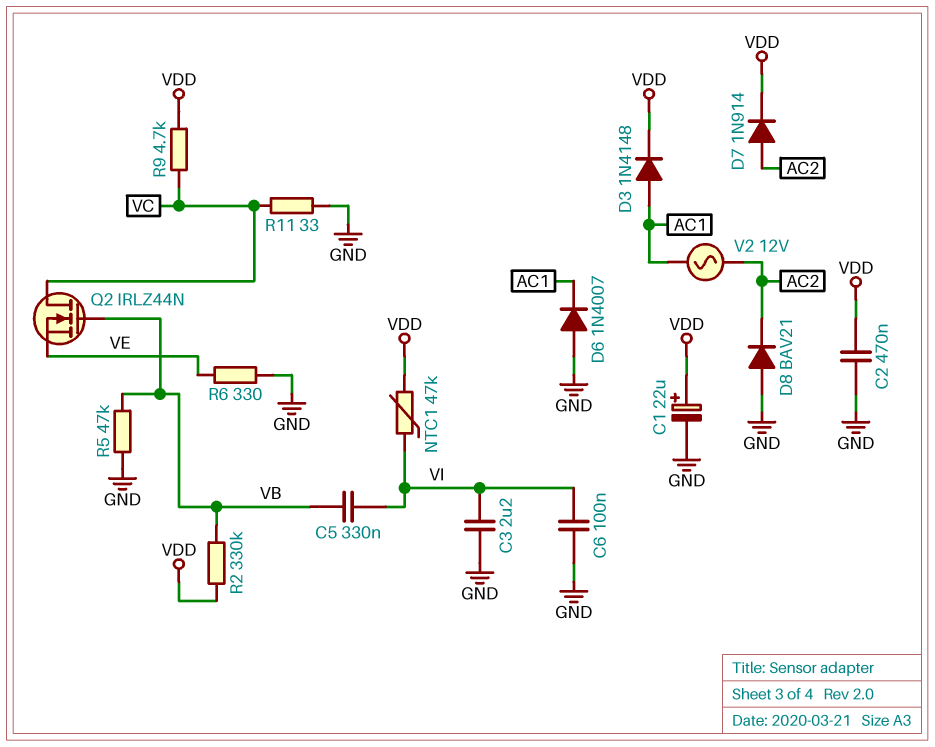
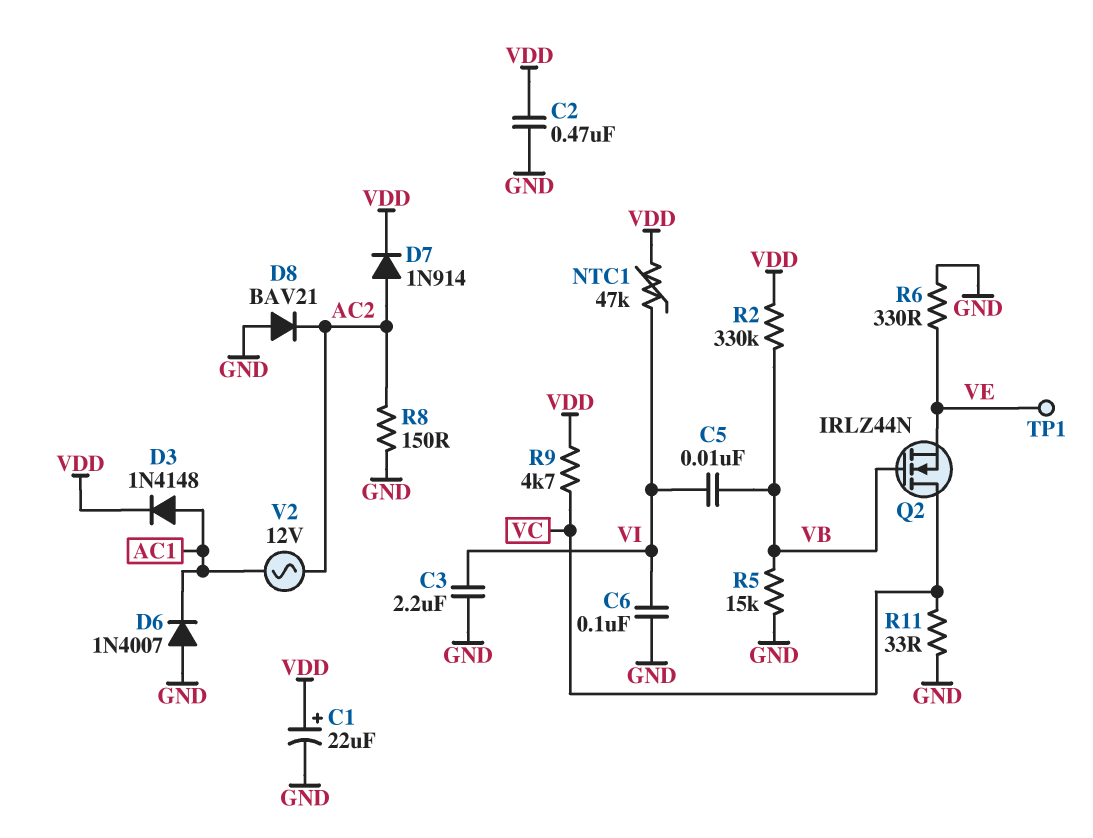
C5: 330nF (VB, VI) -> 10nF (VB, VI)
R5: 47k (GND, VB) -> 15k (GND, VB)
R8: none -> 150 (AC2, GND)
TP1: none -> test point (VE)

